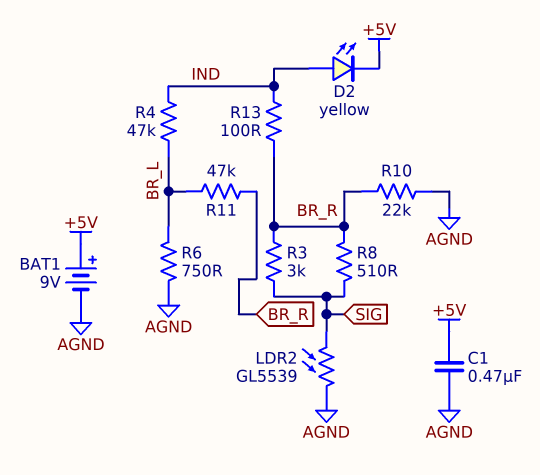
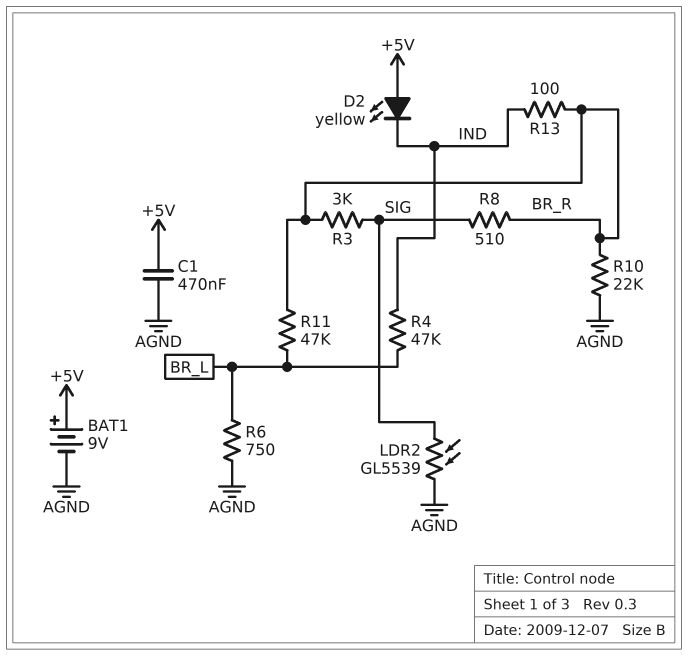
D2: LED yellow (A IND, K +5V) -> LED yellow (A +5V, K IND)

